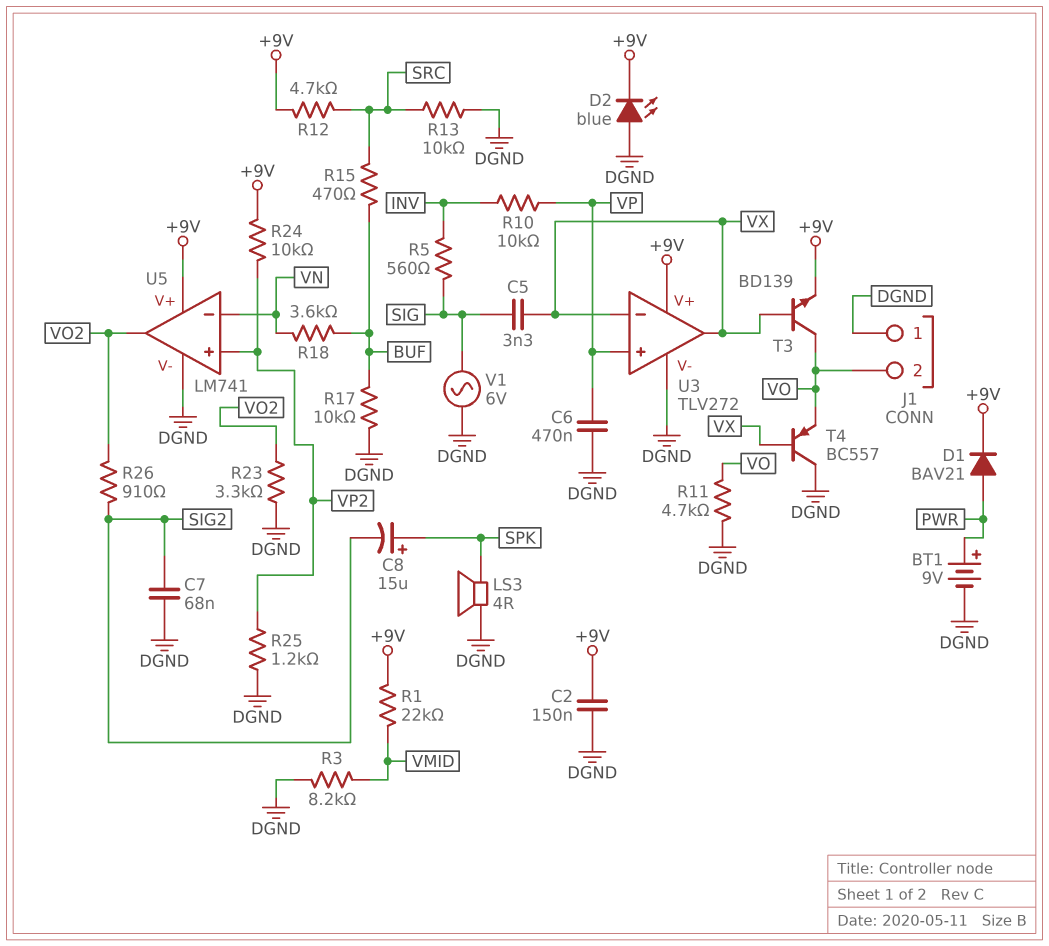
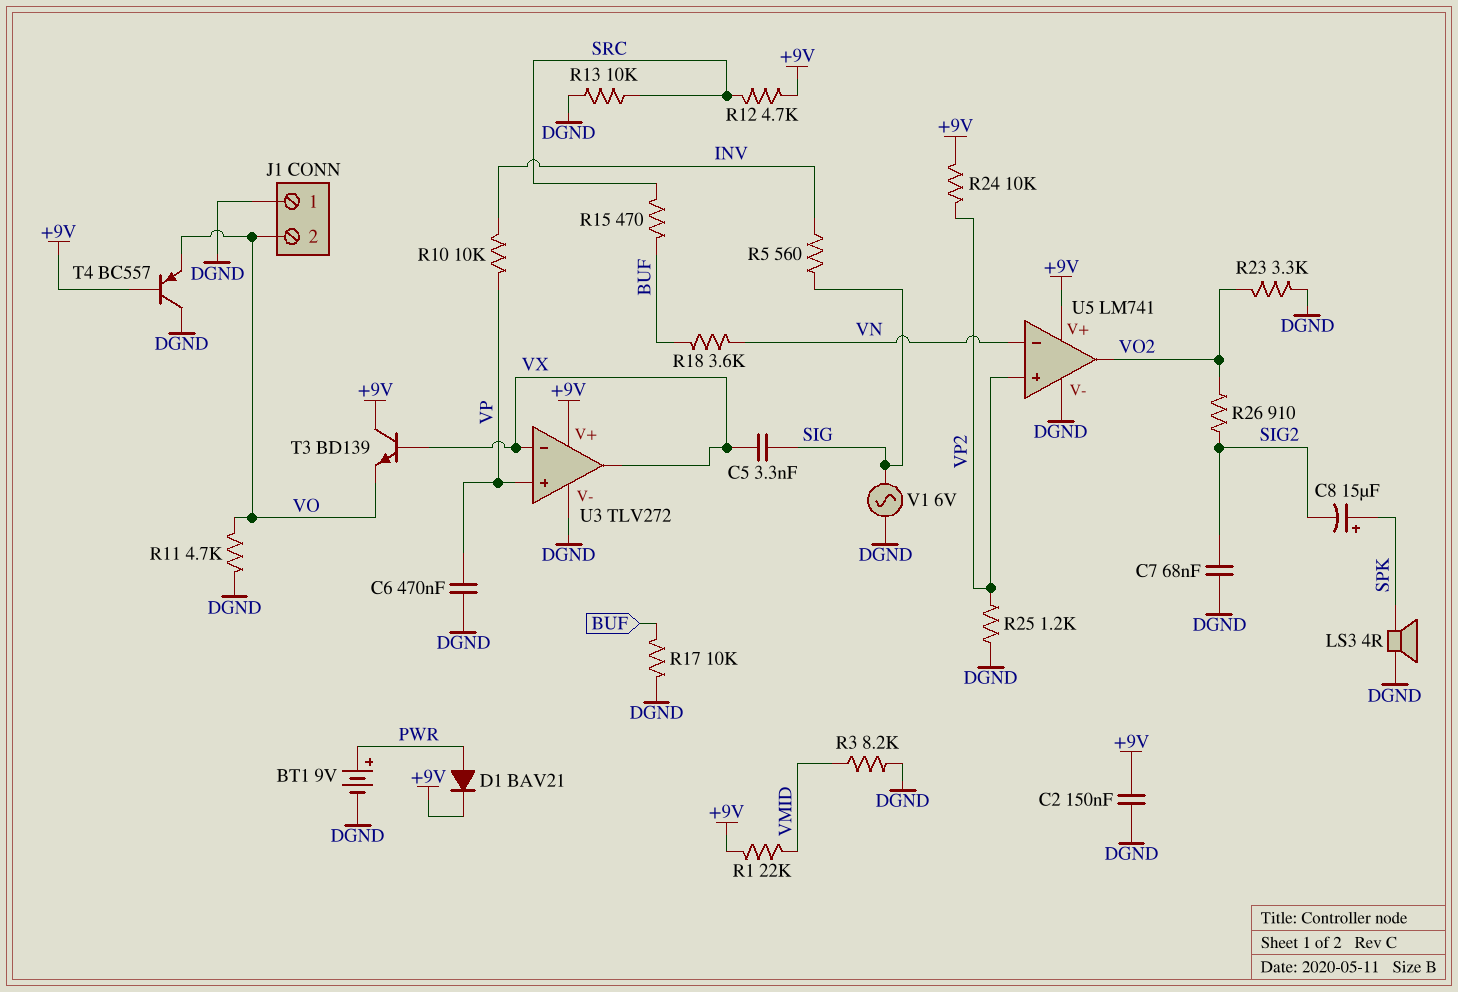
D2: LED blue (A DGND, K +9V) -> none
T3: NPN BD139 (B VX, C VO, E +9V) -> NPN BD139 (B VX, C +9V, E VO)
T4: PNP BC557 (B VX, C DGND, E VO) -> PNP BC557 (B +9V, C DGND, E VO)

